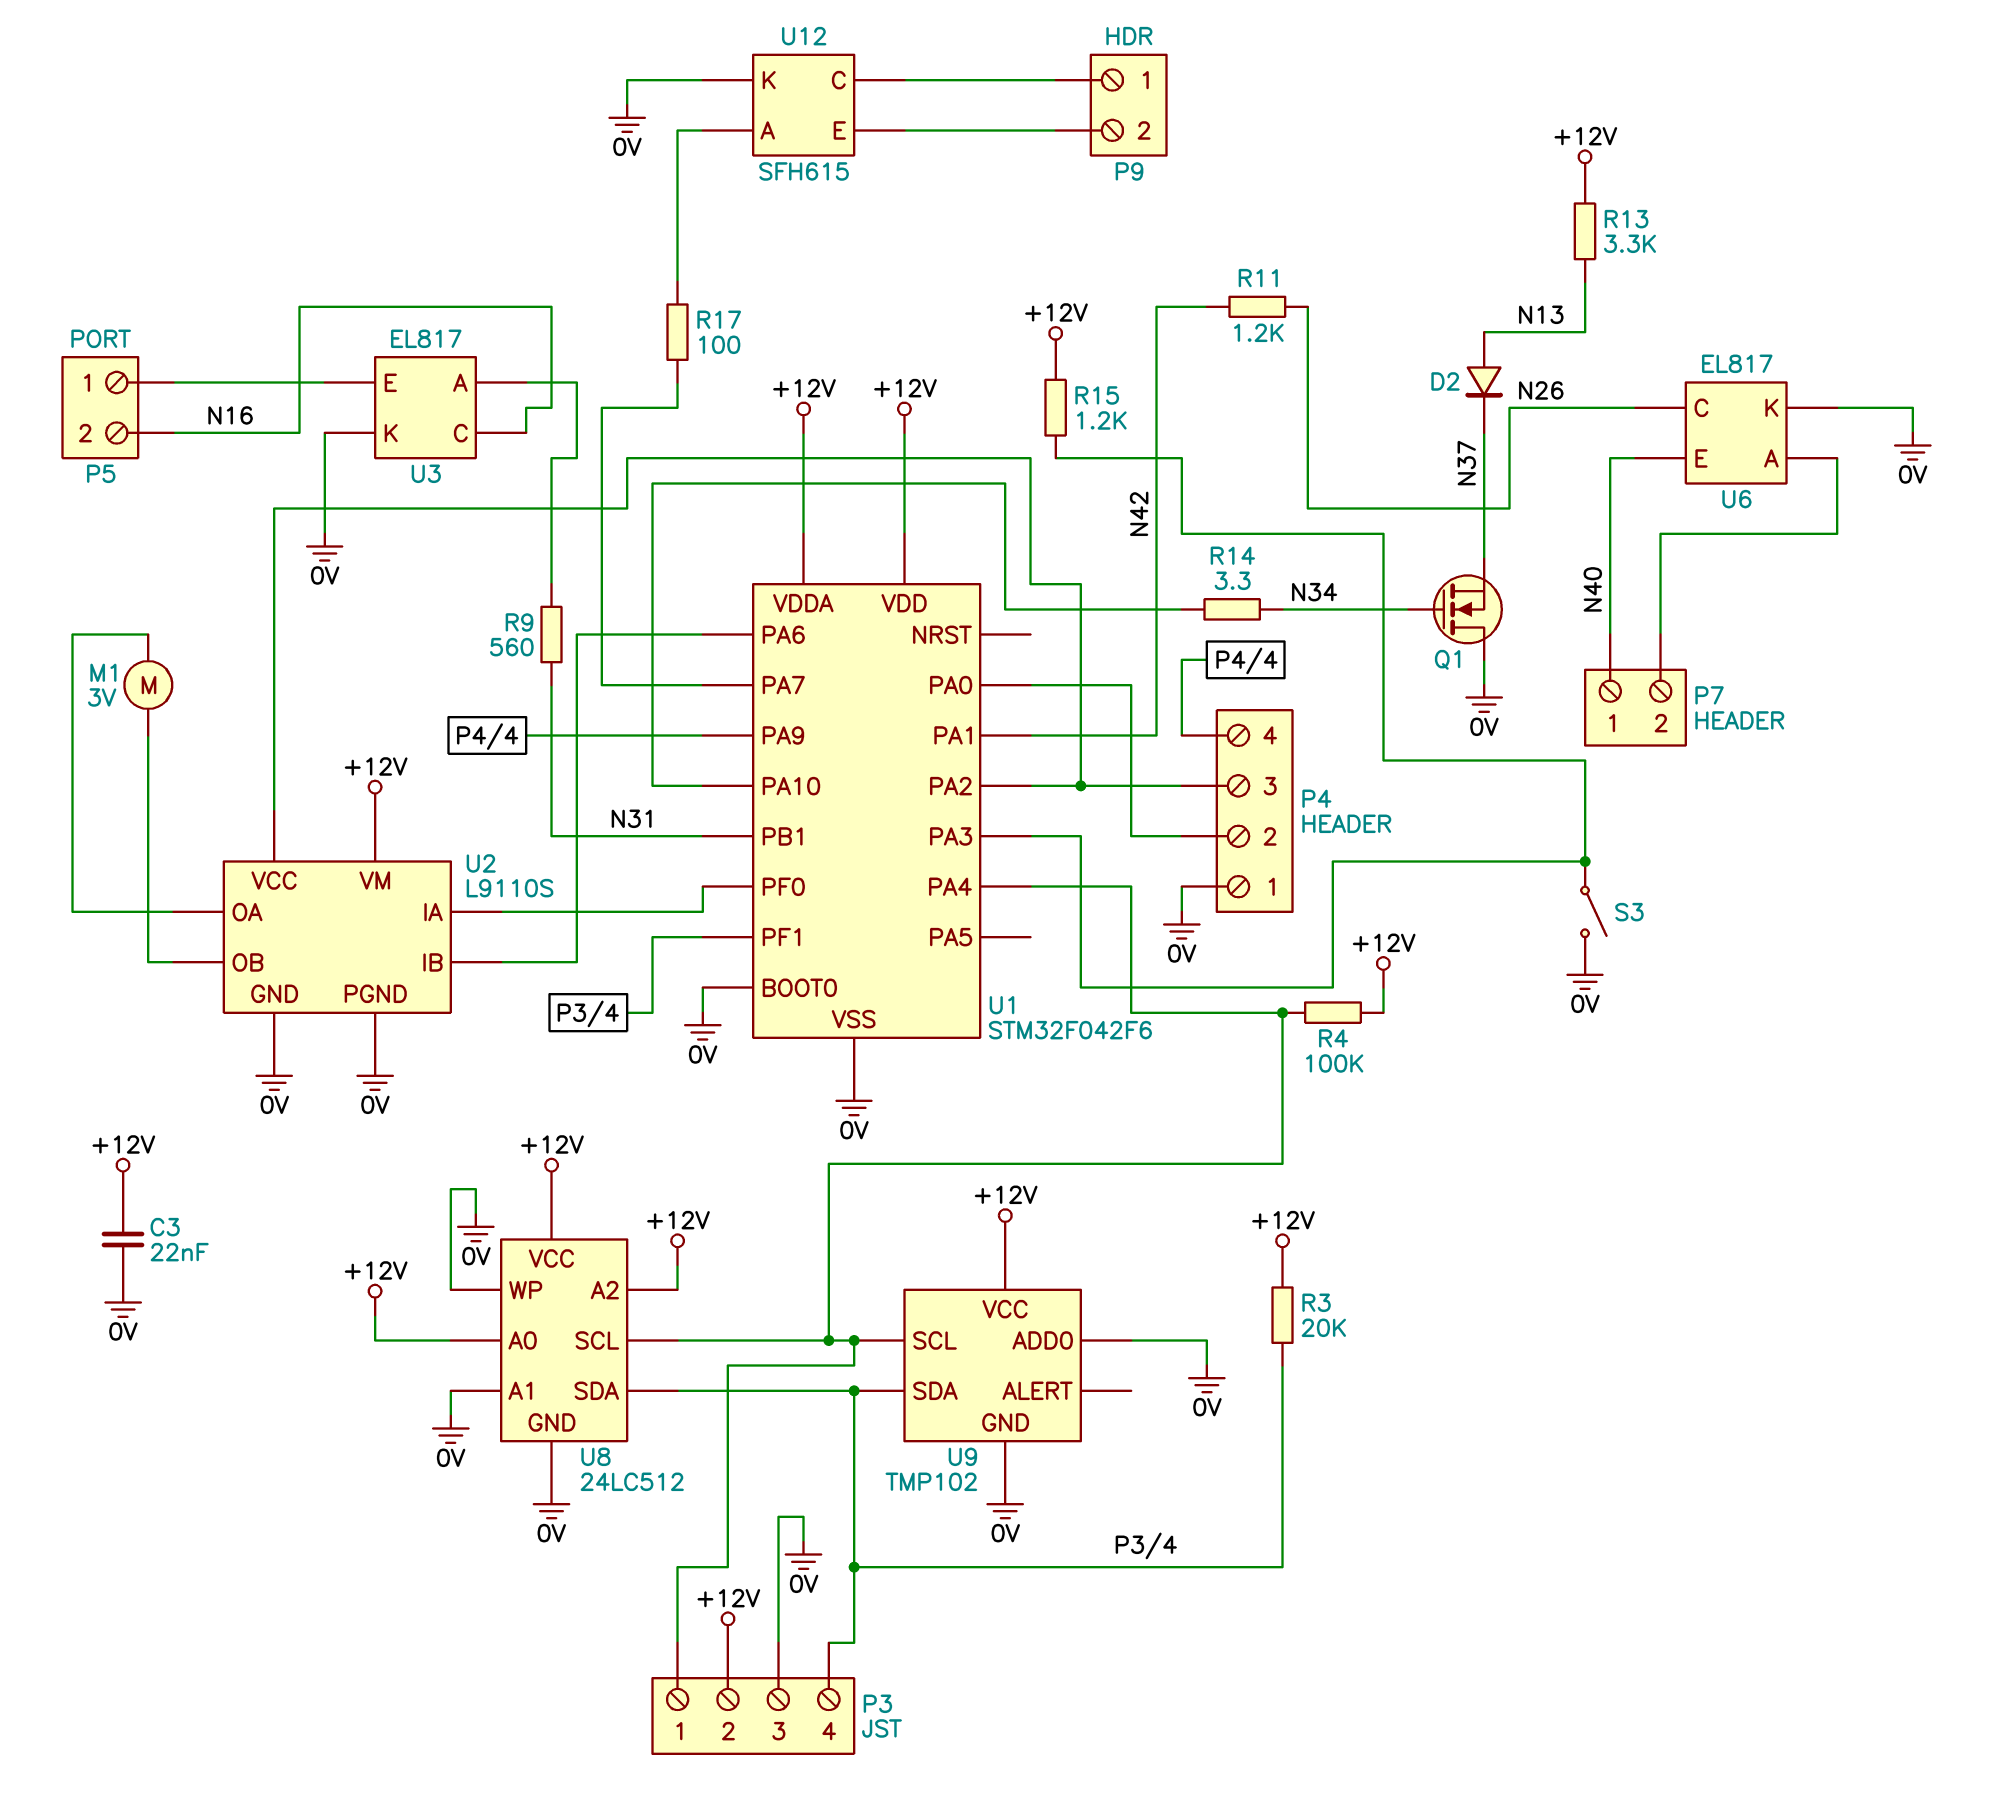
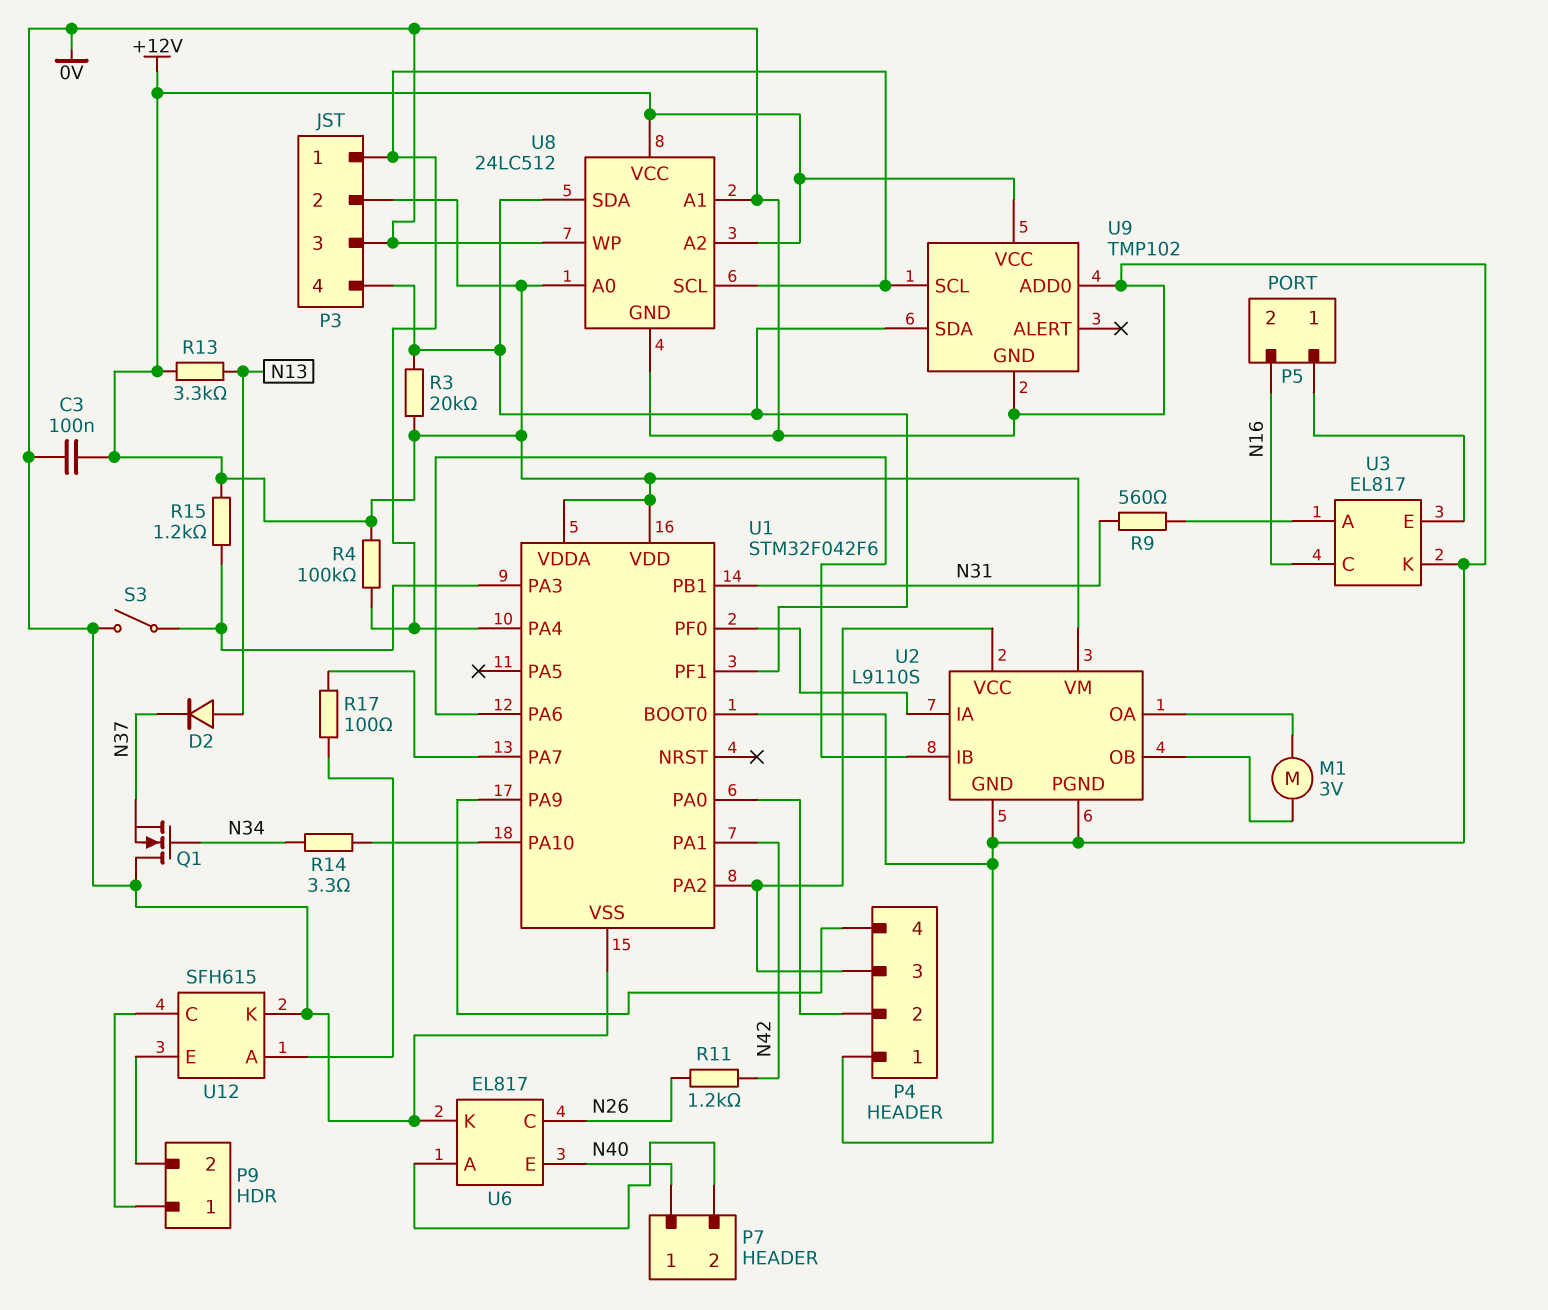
C3: 22nF (+12V, 0V) -> 100nF (+12V, 0V)

